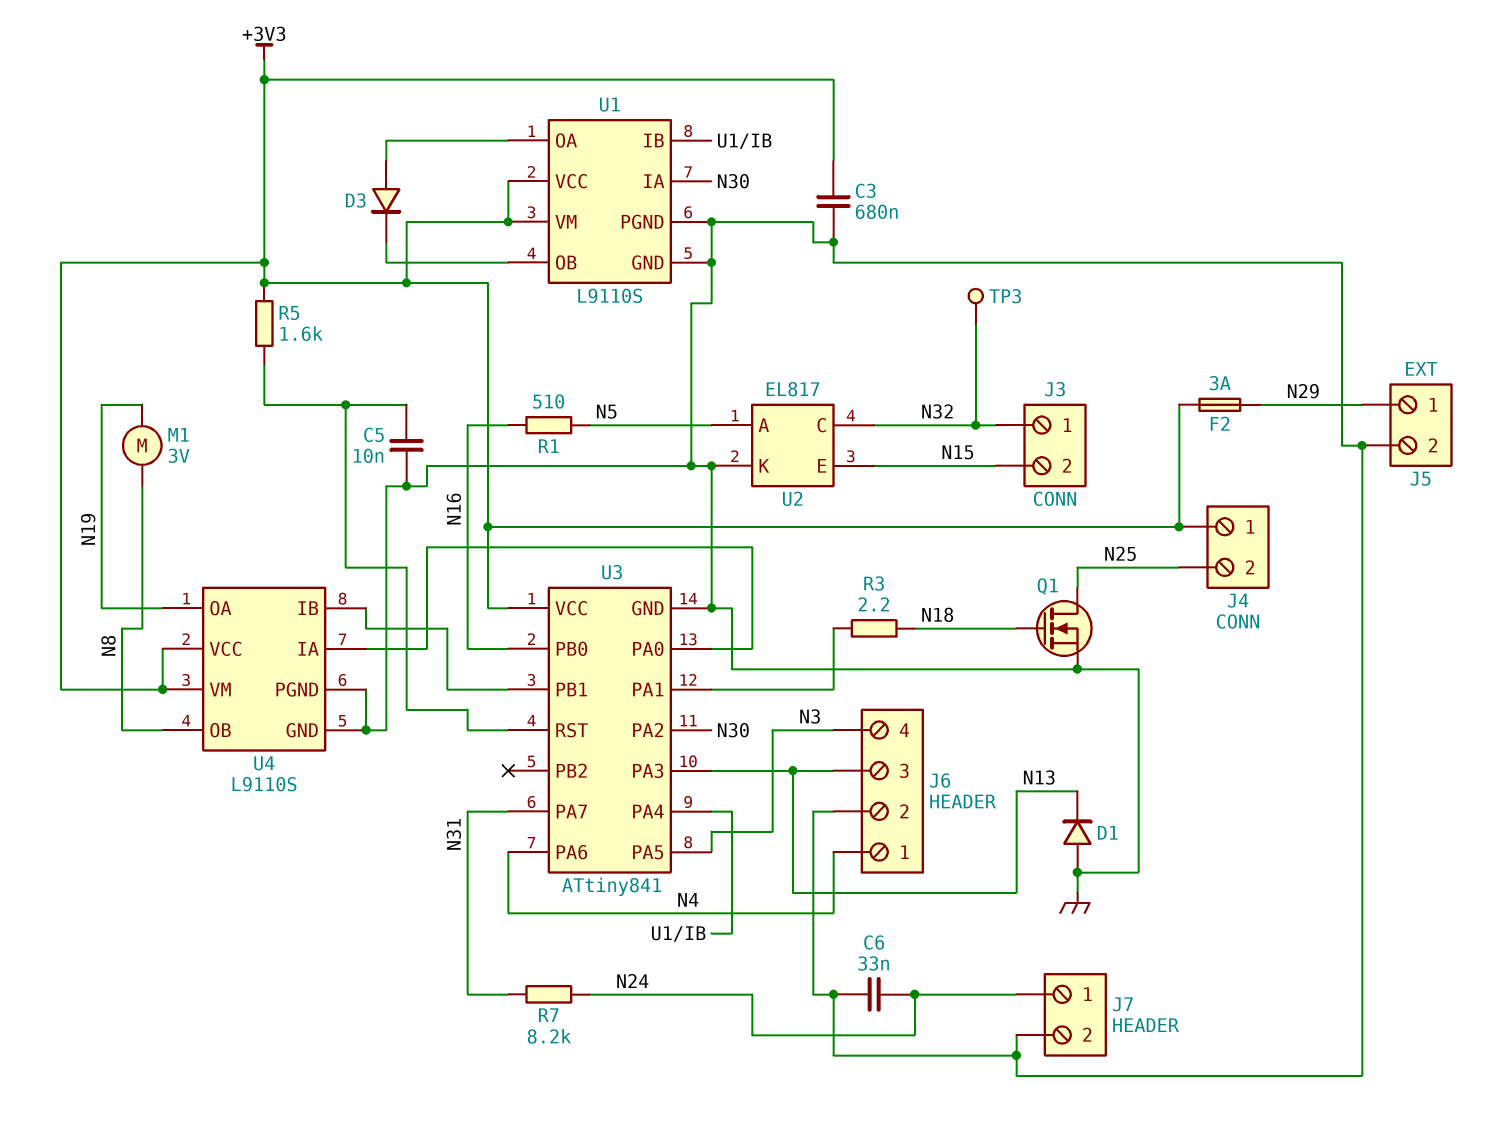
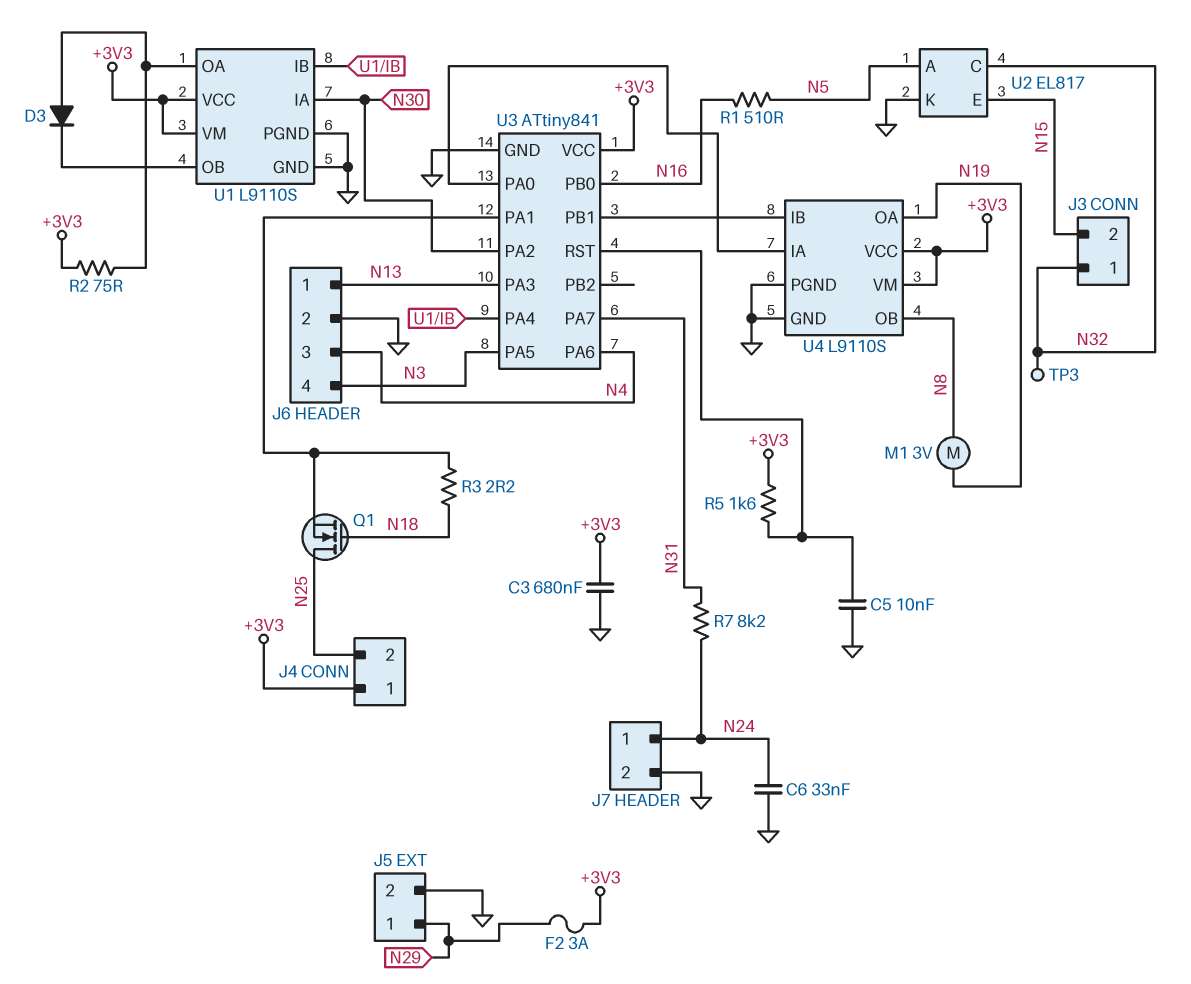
D1: diode (A GND, K N13) -> none
J6 pin 1: N4 -> N13
J6 pin 3: N13 -> N4
Q1: NMOS (G N18, D N25, S GND) -> NMOS (G N18, D N25, S U3/PA1)
R2: none -> 75 (+3V3, U1/OA)

